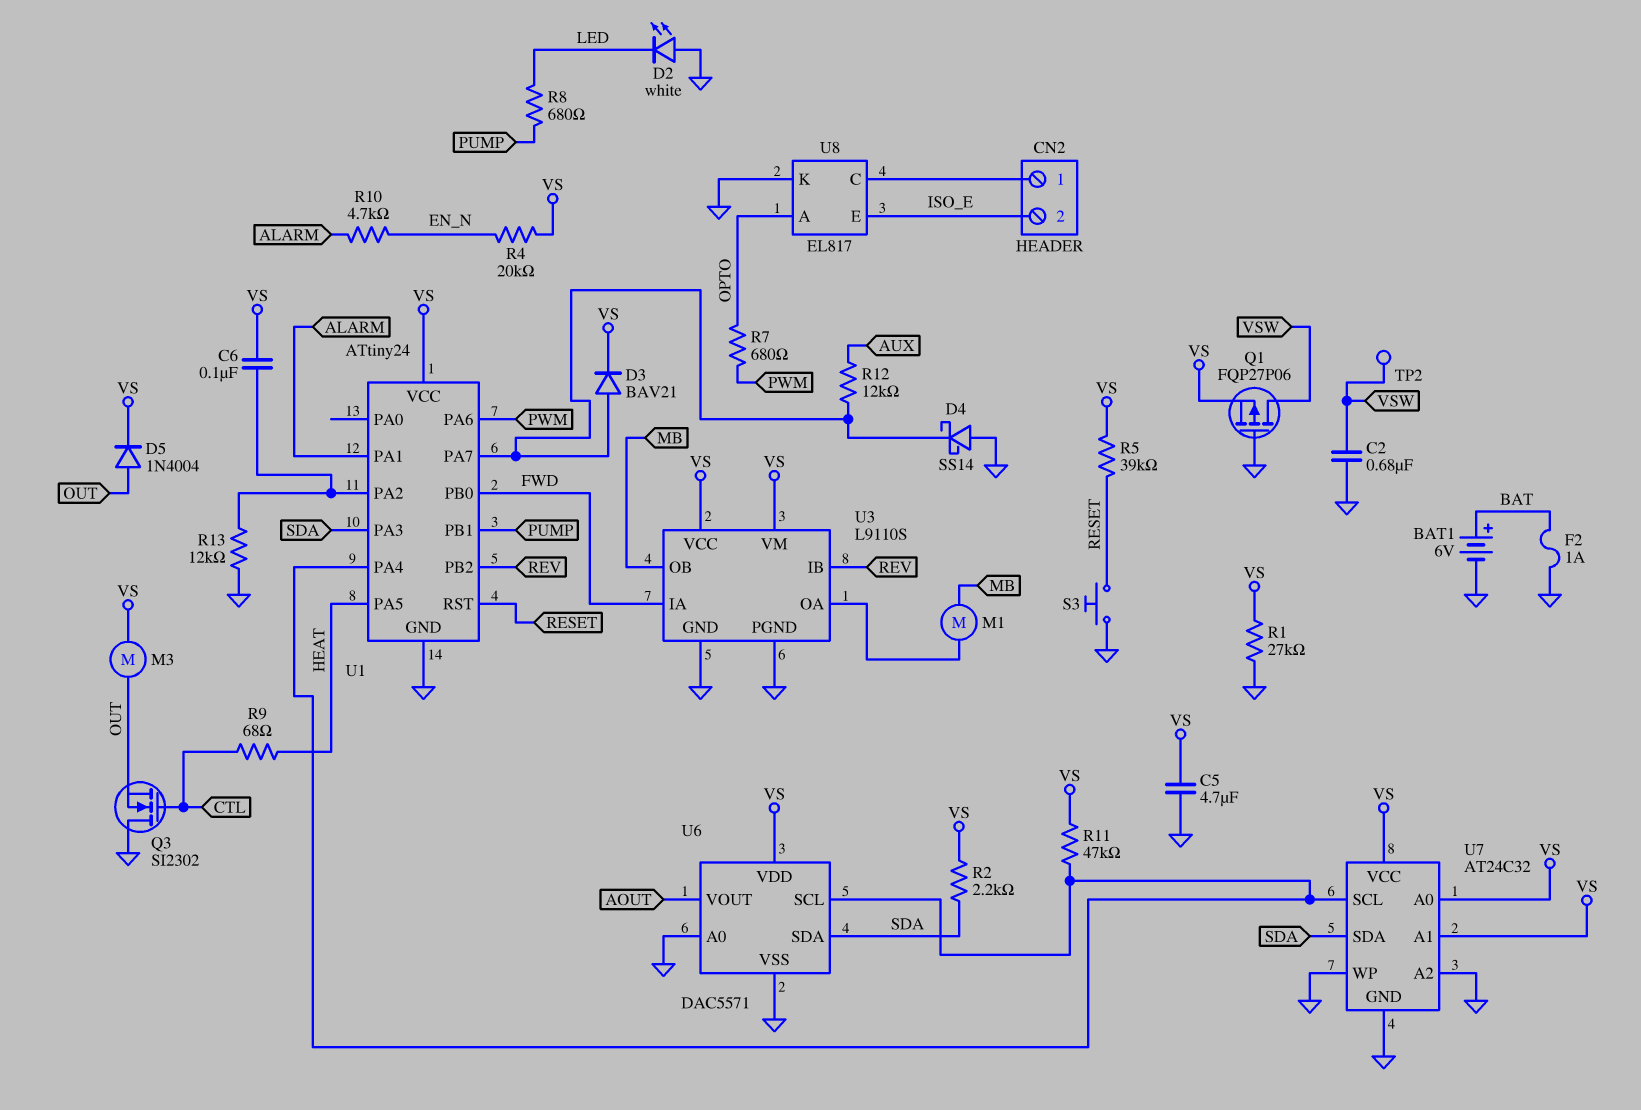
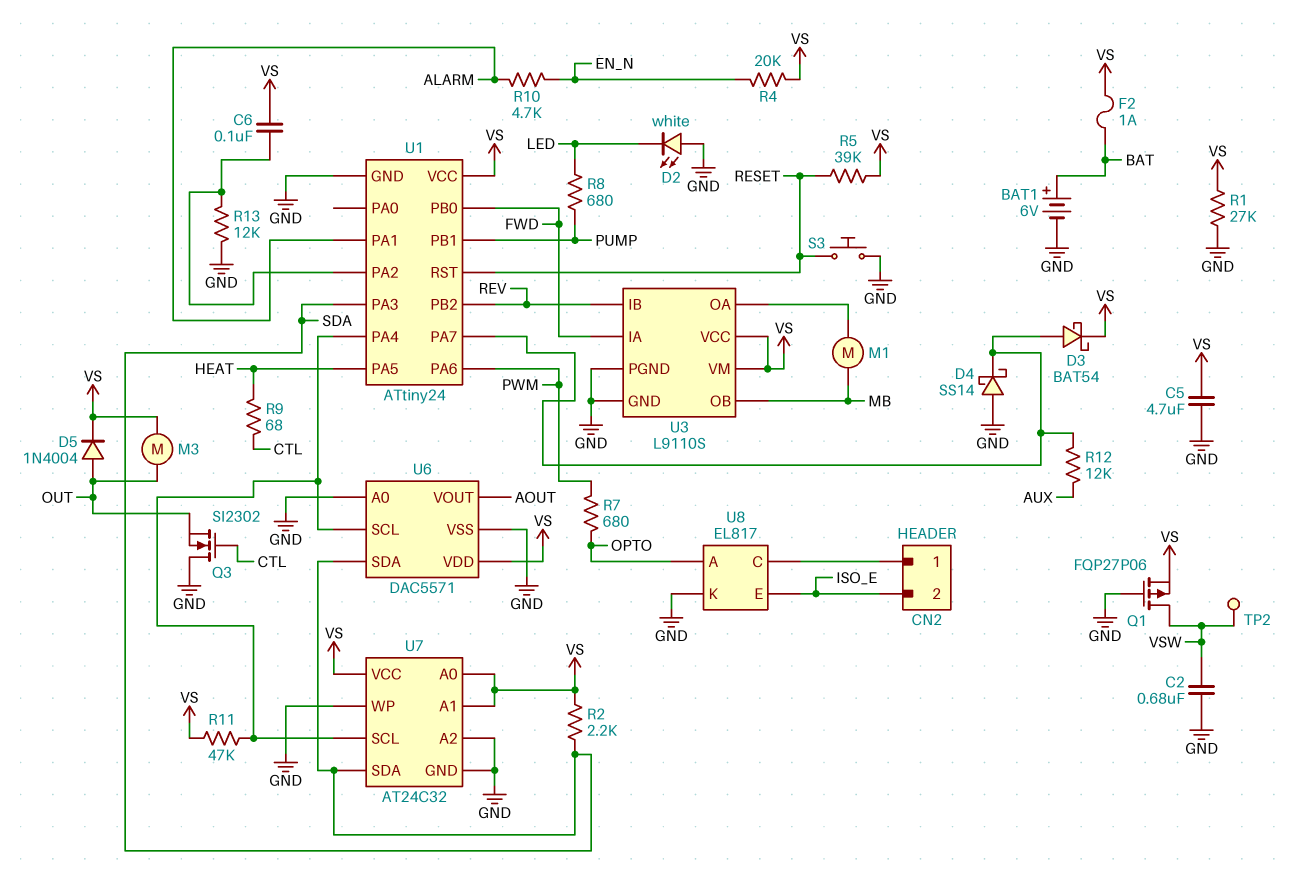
D3: diode BAV21 (A U1/PA7, K VS) -> schottky BAT54 (A U1/PA7, K VS)
F2: 1A (BAT, GND) -> 1A (BAT, VS)

